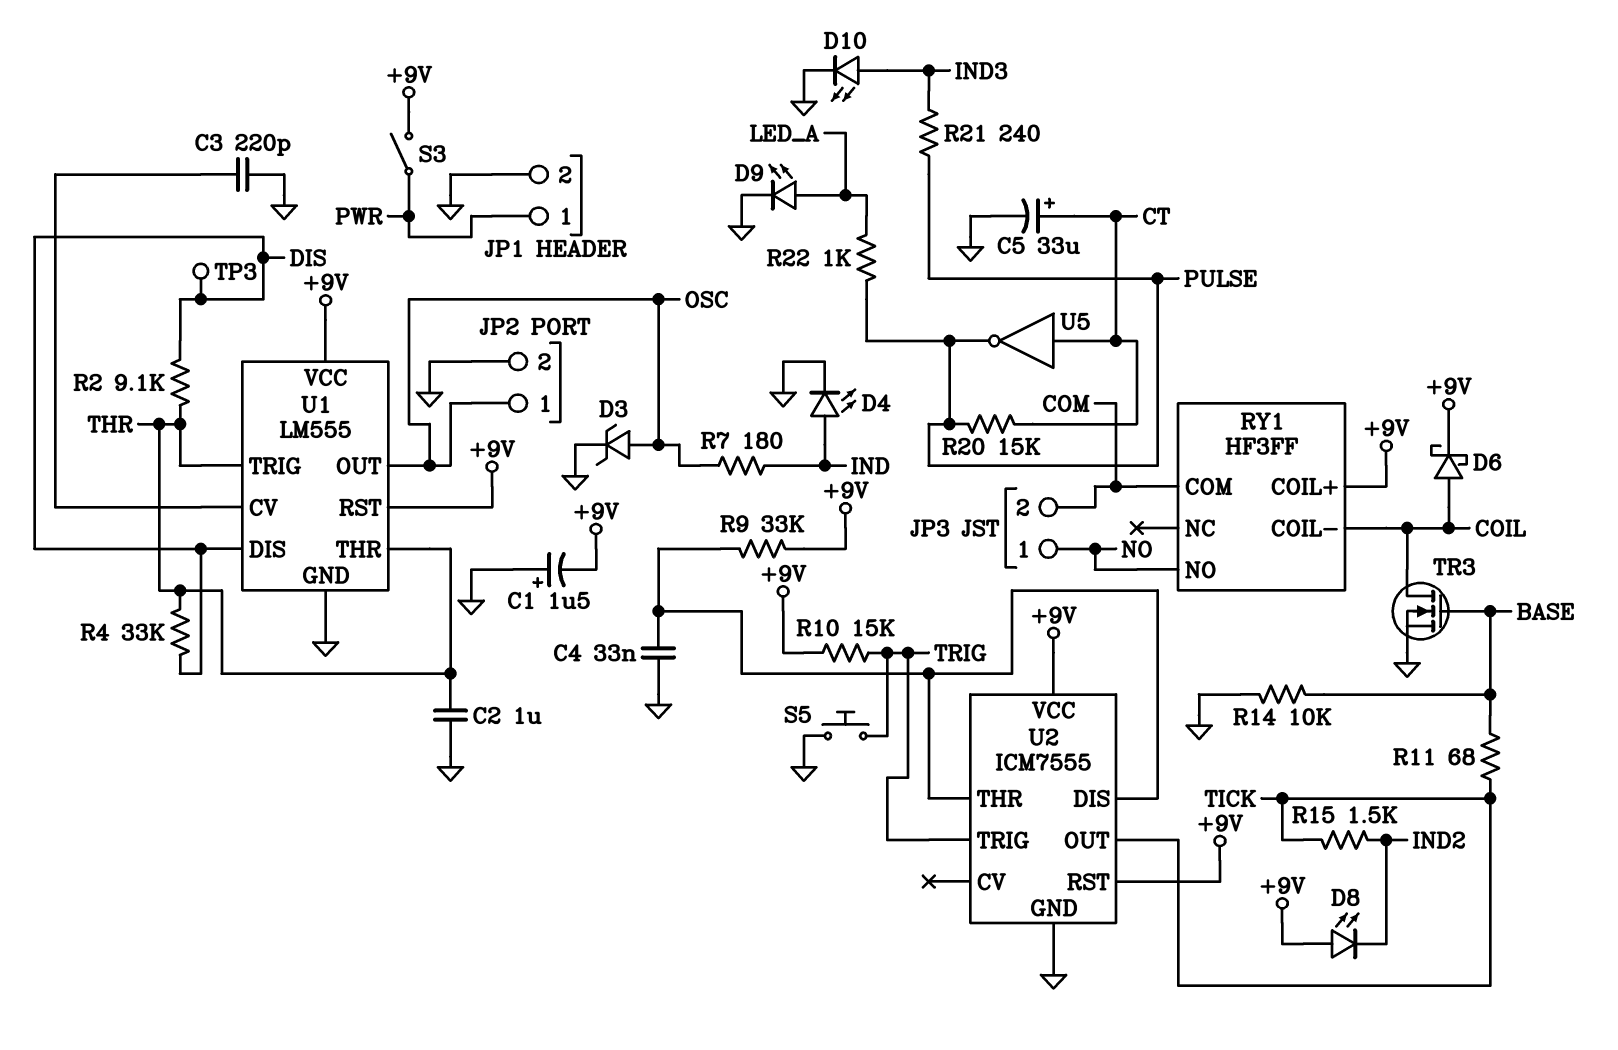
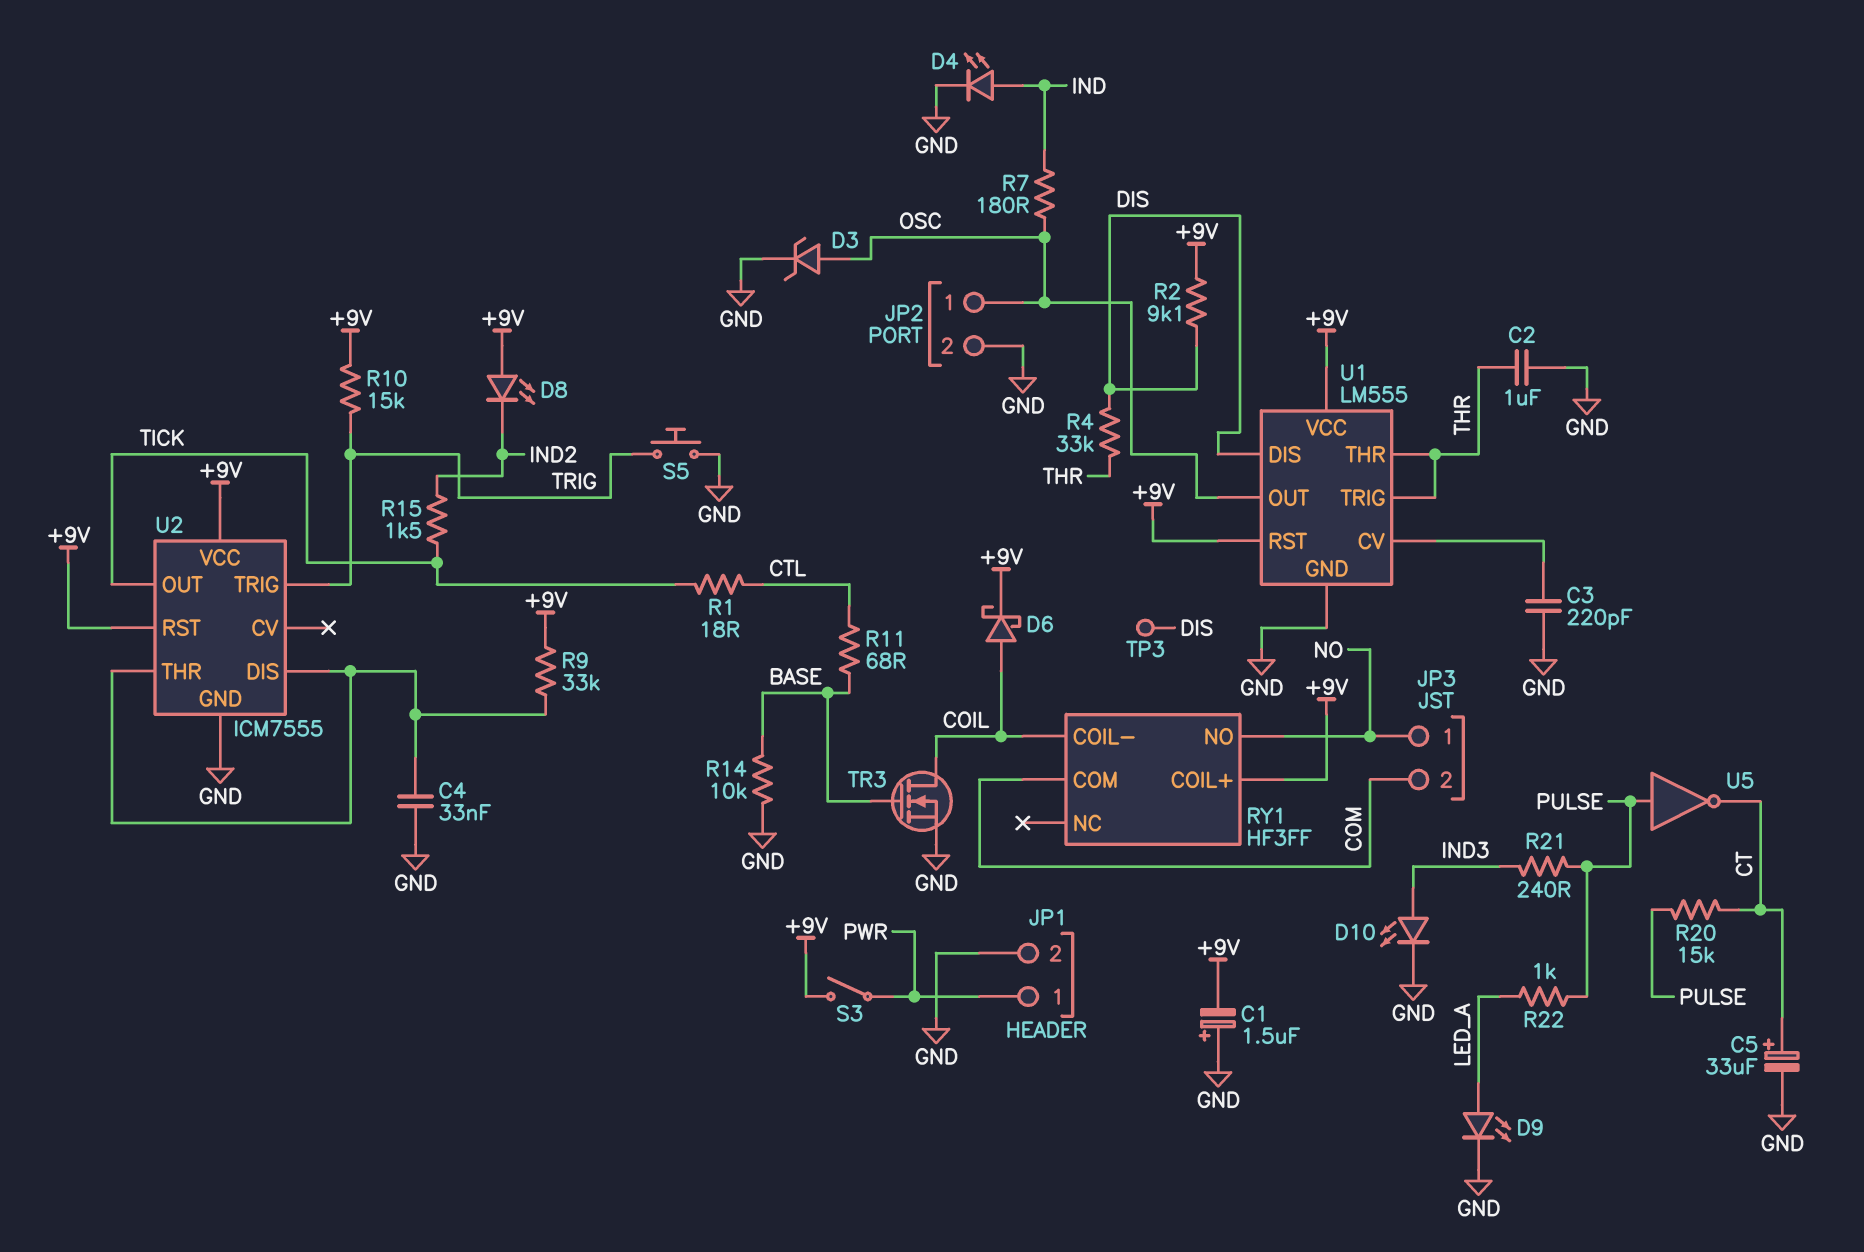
R1: none -> 18 (CTL, TICK)
R2: 9.1k (DIS, THR) -> 9.1k (+9V, DIS)
R11: 68 (BASE, TICK) -> 68 (BASE, CTL)
U5: NOT (in CT, out PULSE) -> NOT (in PULSE, out CT)

